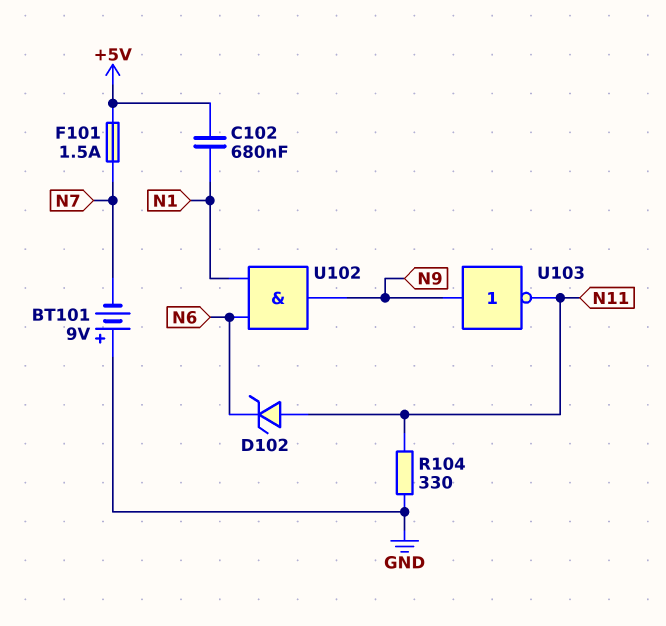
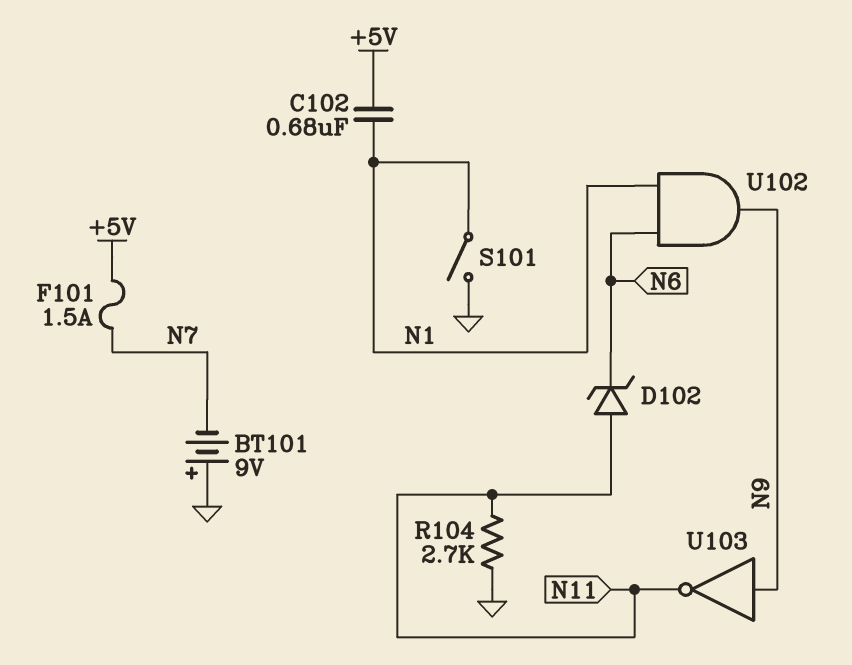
R104: 330 (GND, N11) -> 2.7k (GND, N11)
S101: none -> switch (GND, N1)

